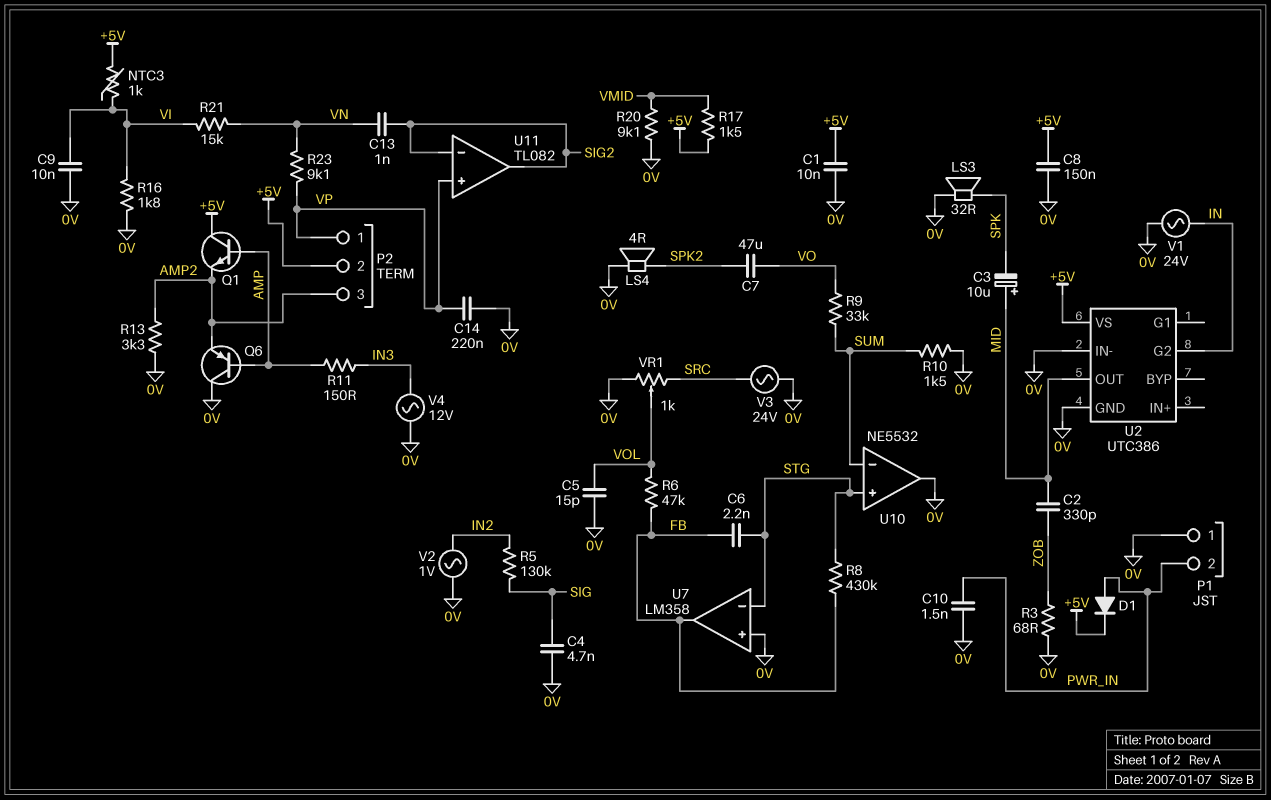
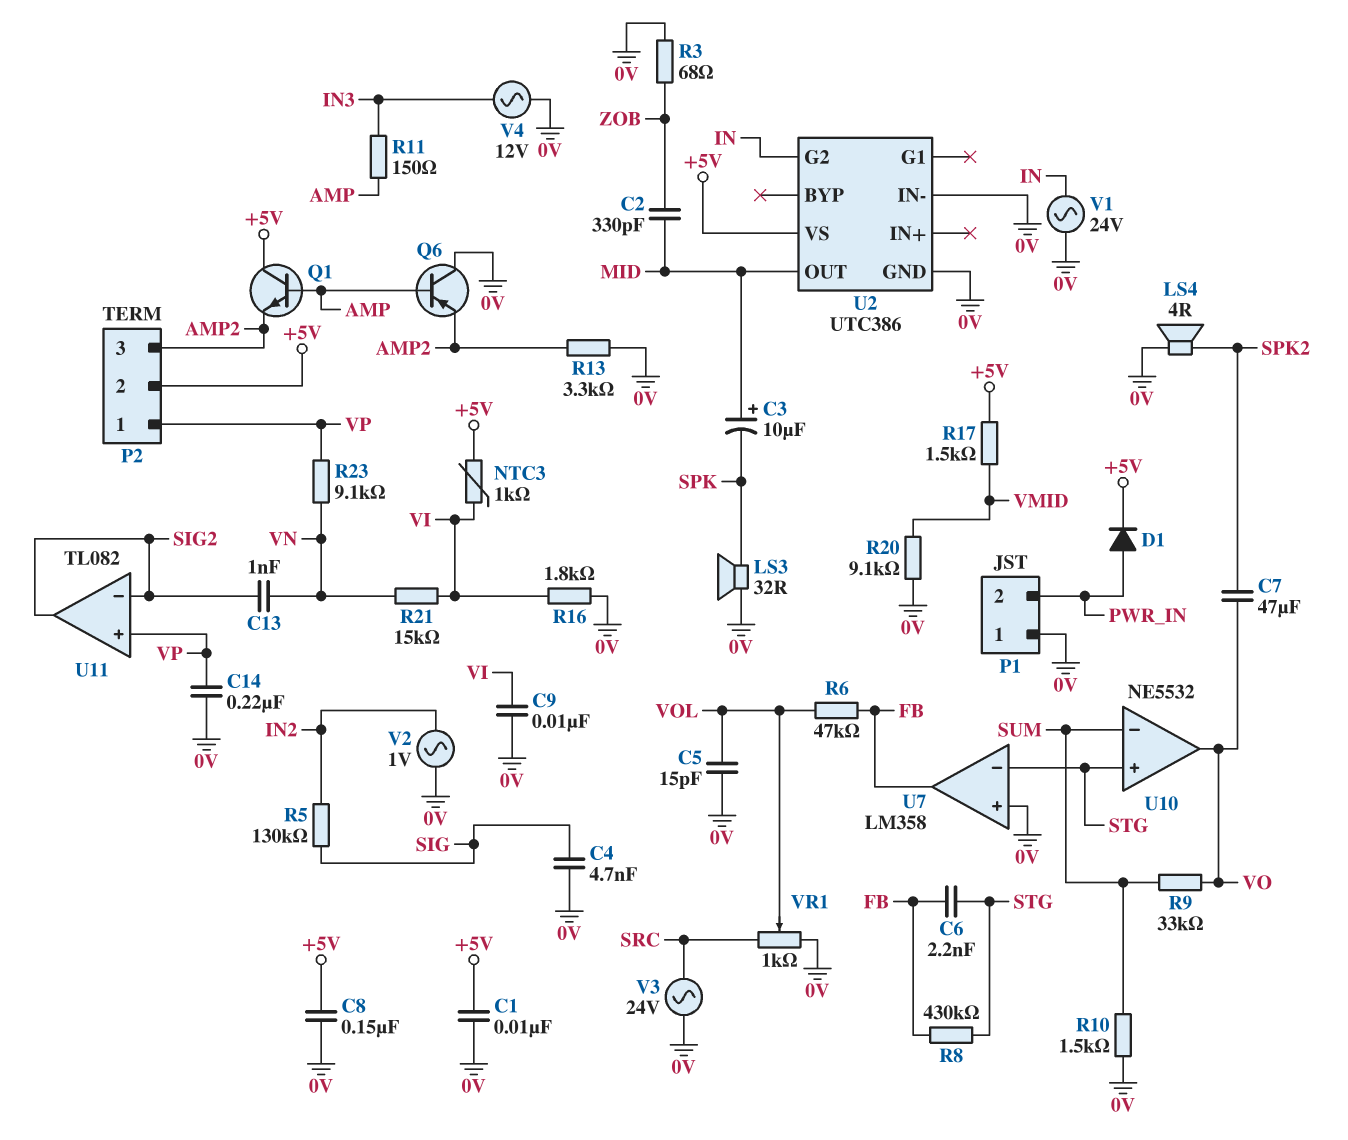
C10: 1.5nF (0V, PWR_IN) -> none
U10 pin out: 0V -> VO

